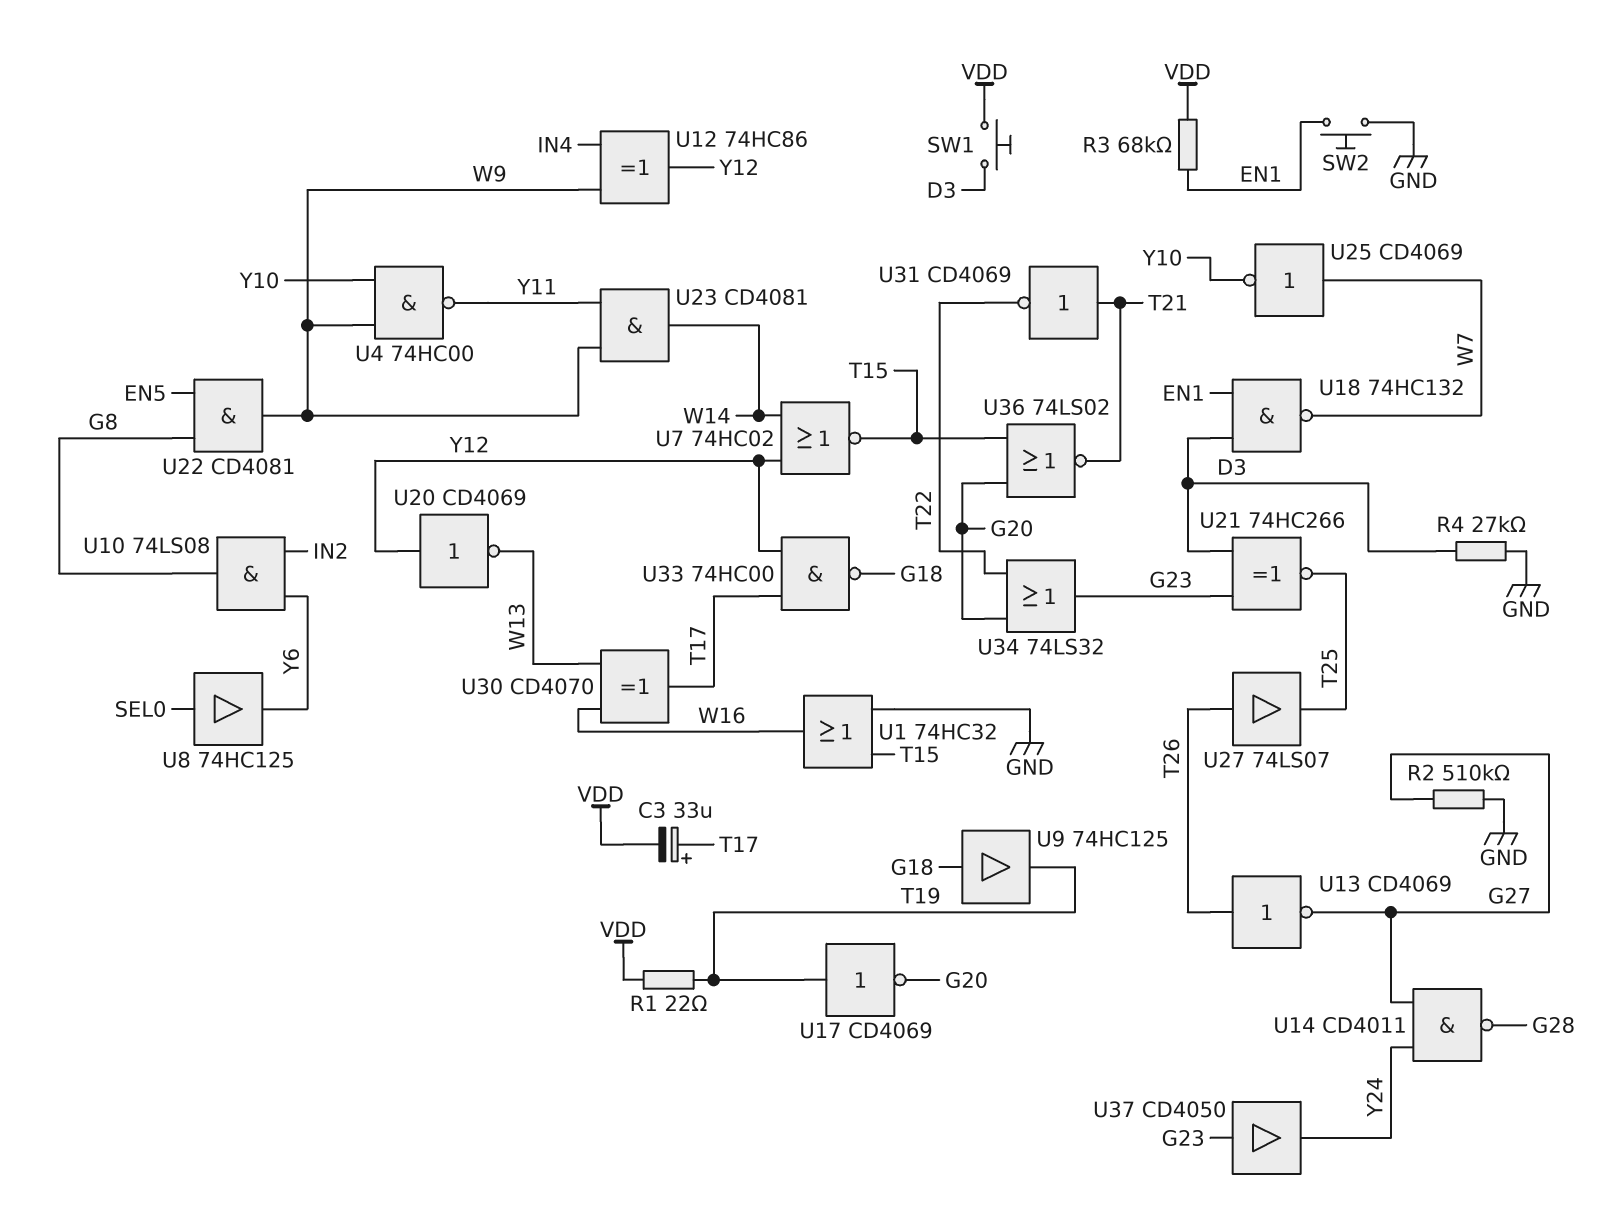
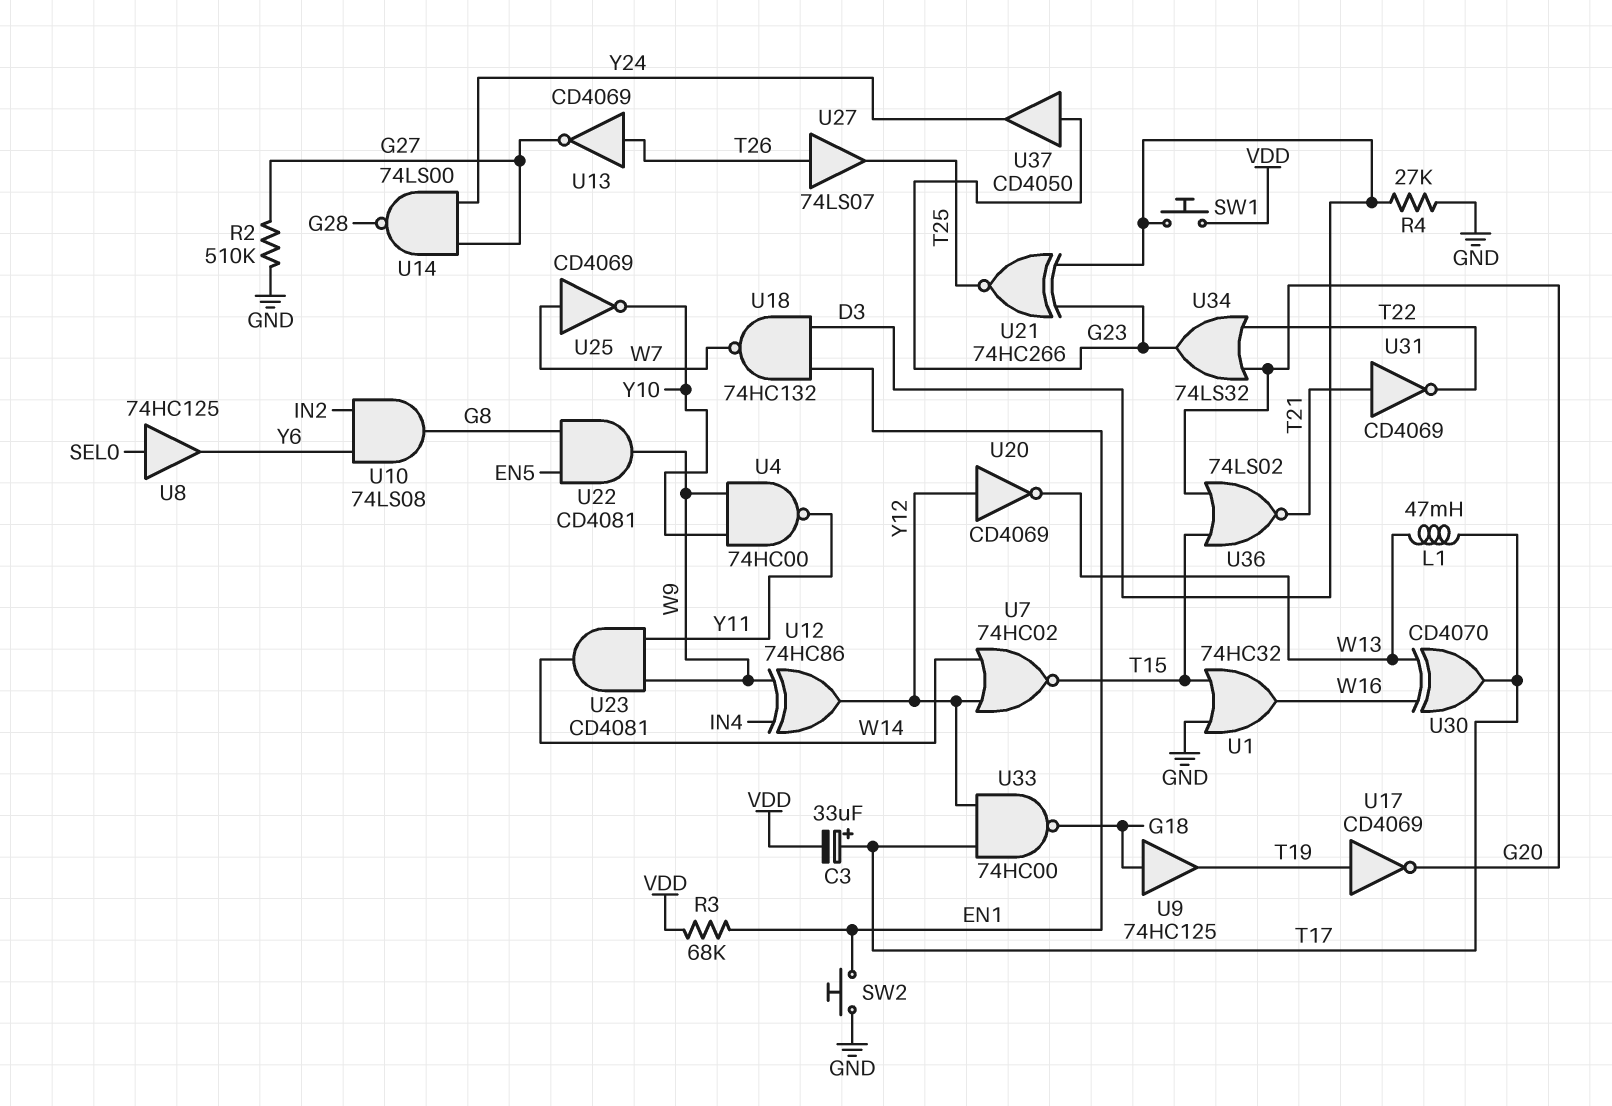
L1: none -> 47mH (T17, W13)
R1: 22 (T19, VDD) -> none
U14: NAND CD4011 (in G27, in Y24, out G28) -> NAND 74LS00 (in G27, in Y24, out G28)

